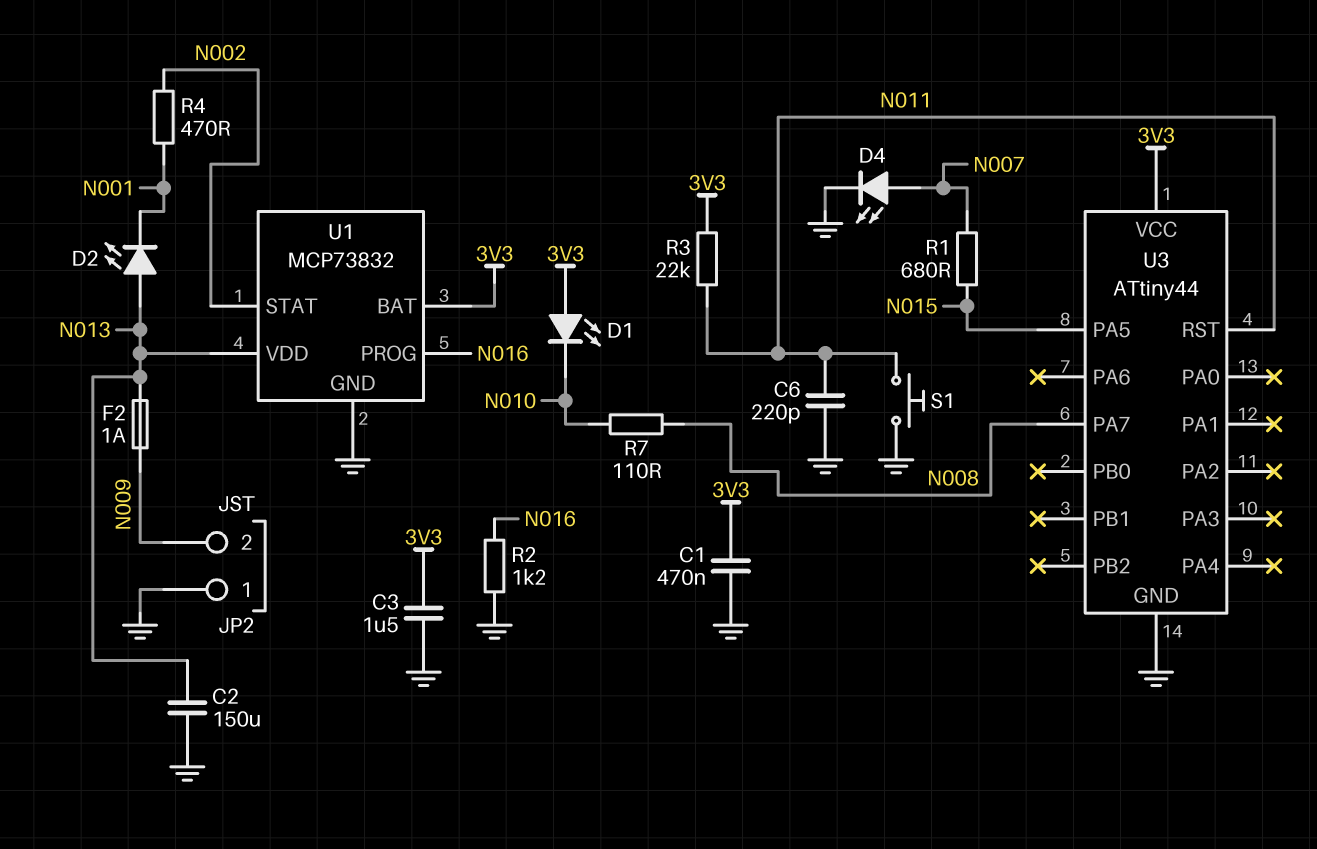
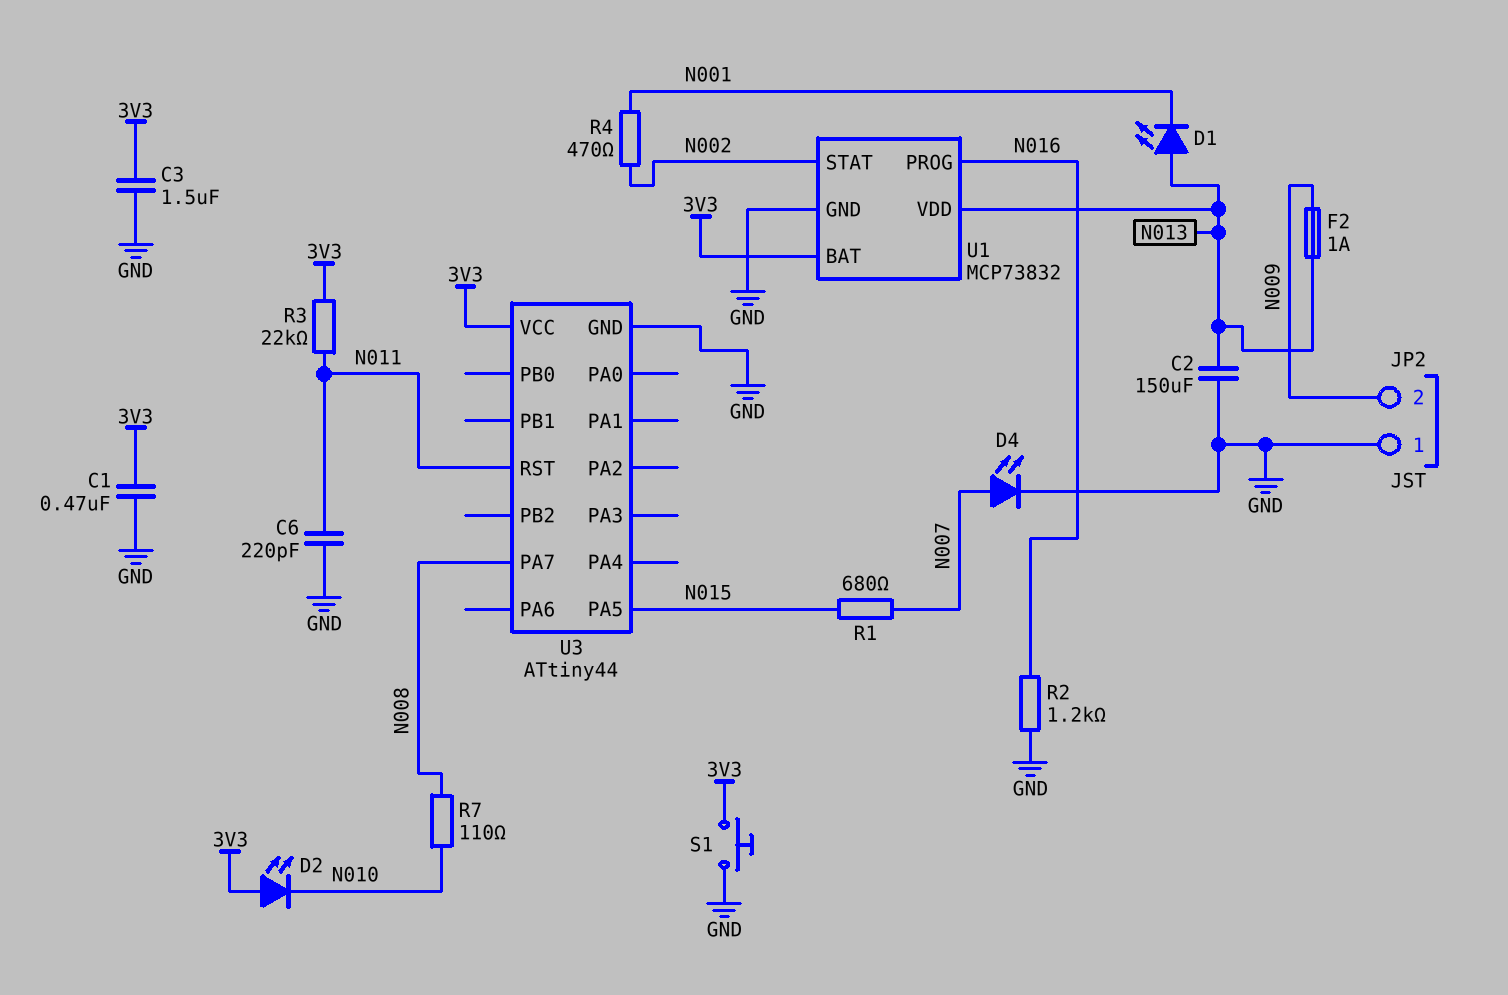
D1: LED (A 3V3, K N010) -> LED (A N013, K N001)
D2: LED (A N013, K N001) -> LED (A 3V3, K N010)
S1: button (GND, N011) -> button (3V3, GND)

